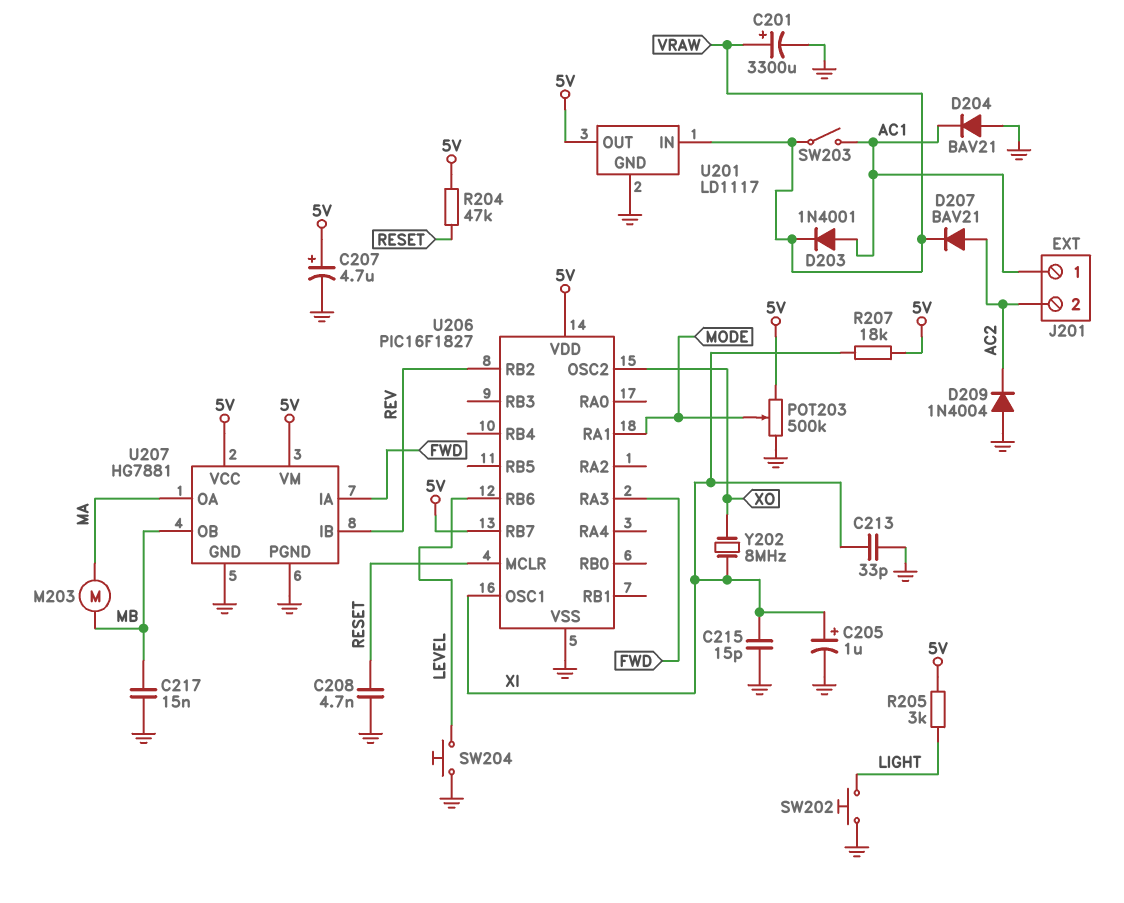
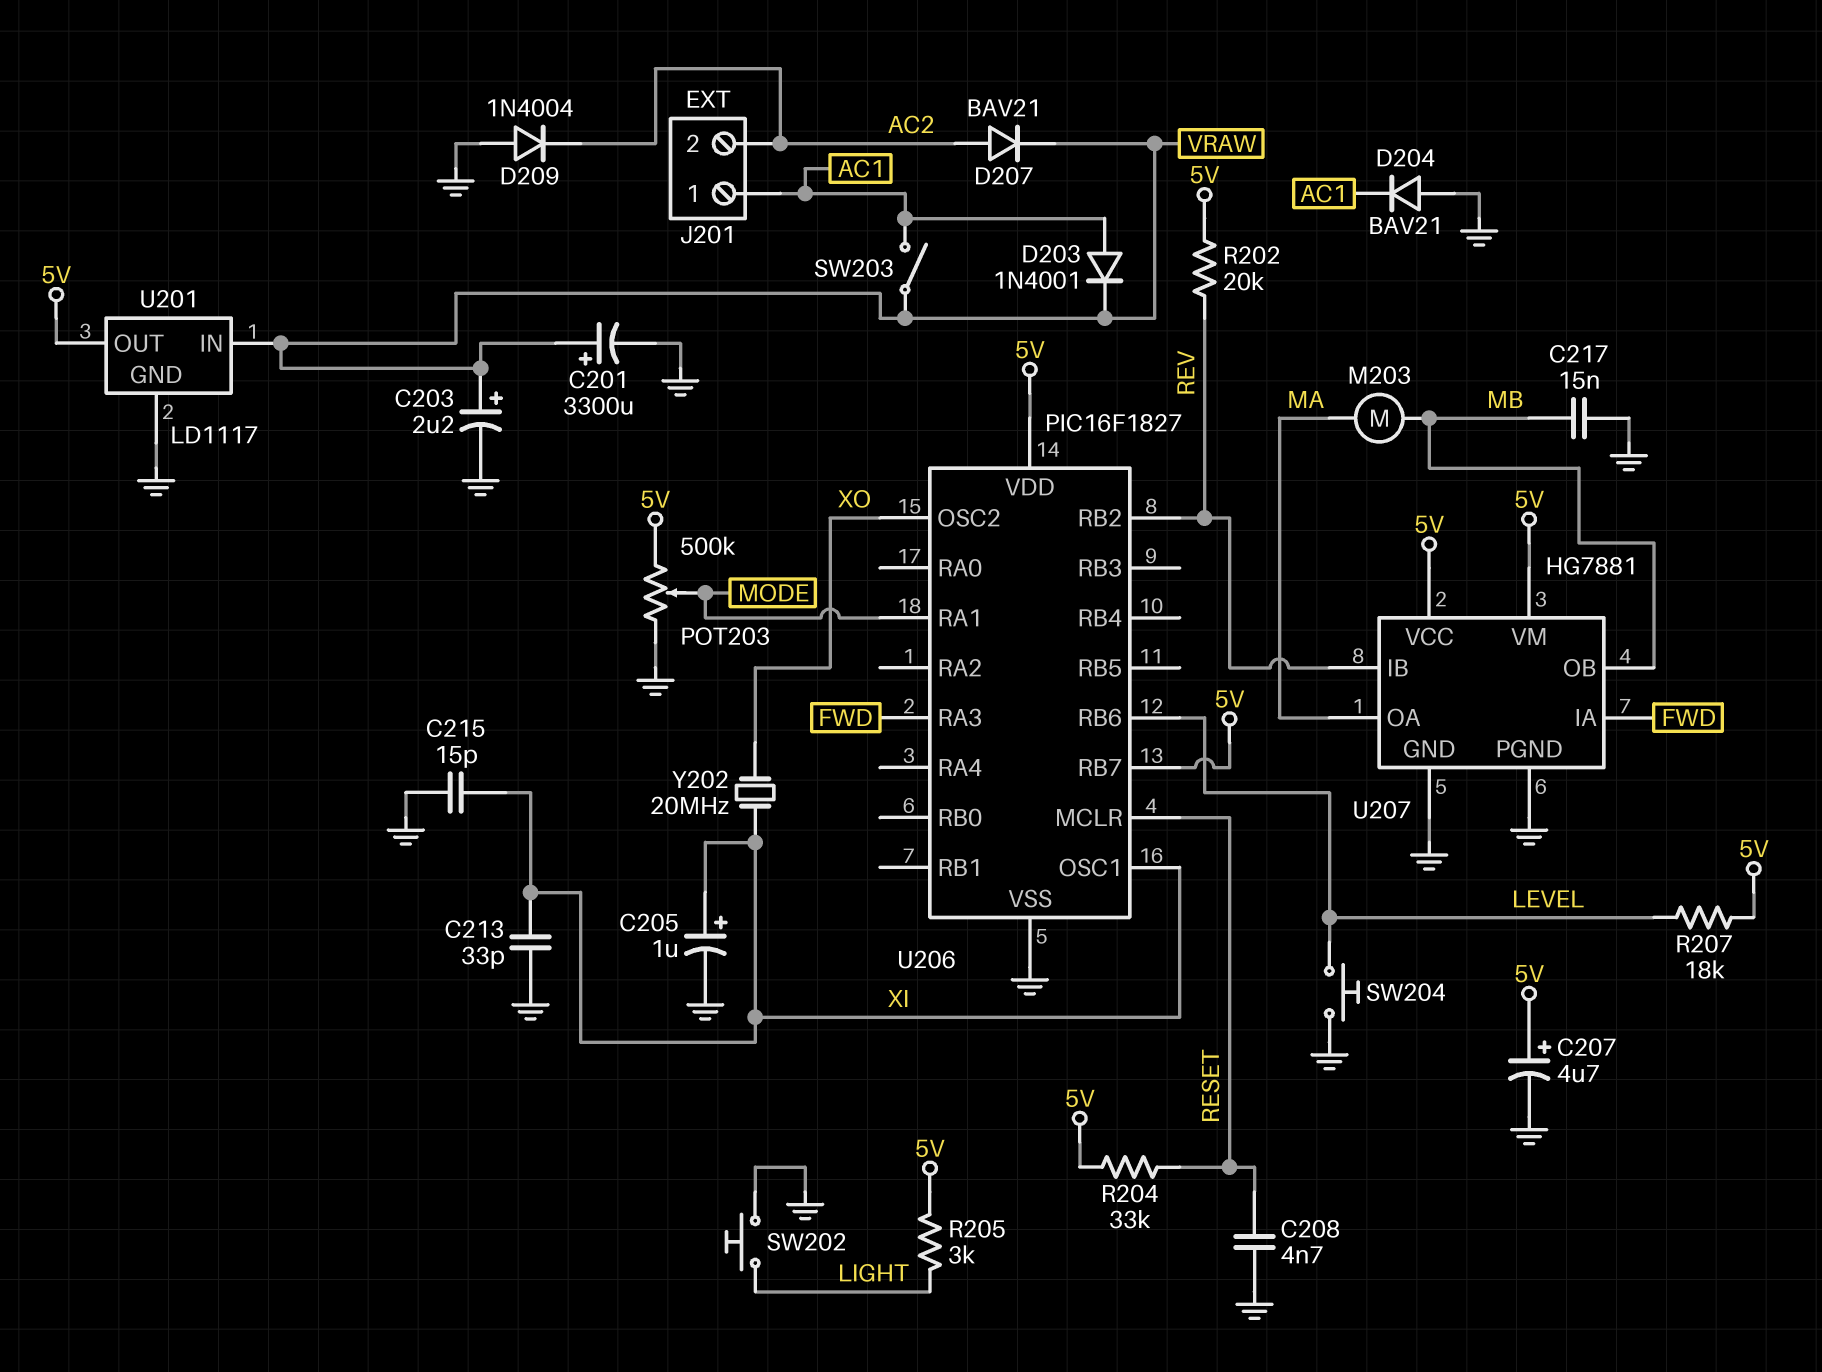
C203: none -> 2.2uF (plus VRAW, minus GND)
R202: none -> 20k (5V, REV)
R204: 47k (5V, RESET) -> 33k (5V, RESET)
R207: 18k (5V, XI) -> 18k (5V, LEVEL)
Y202: 8MHz (XI, XO) -> 20MHz (XI, XO)

